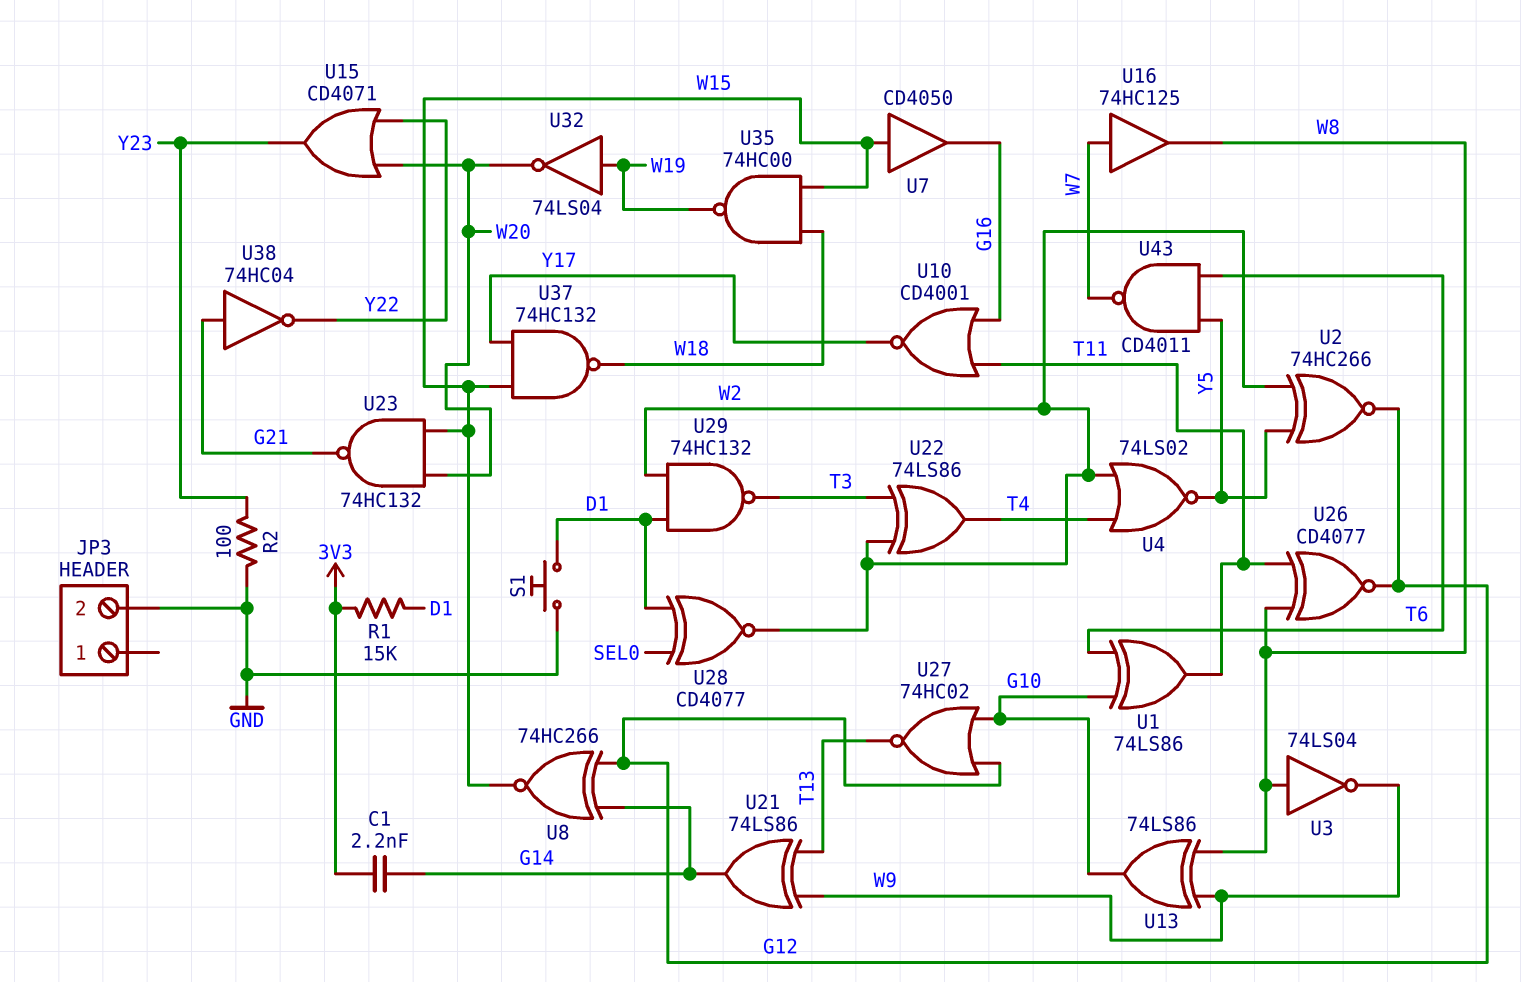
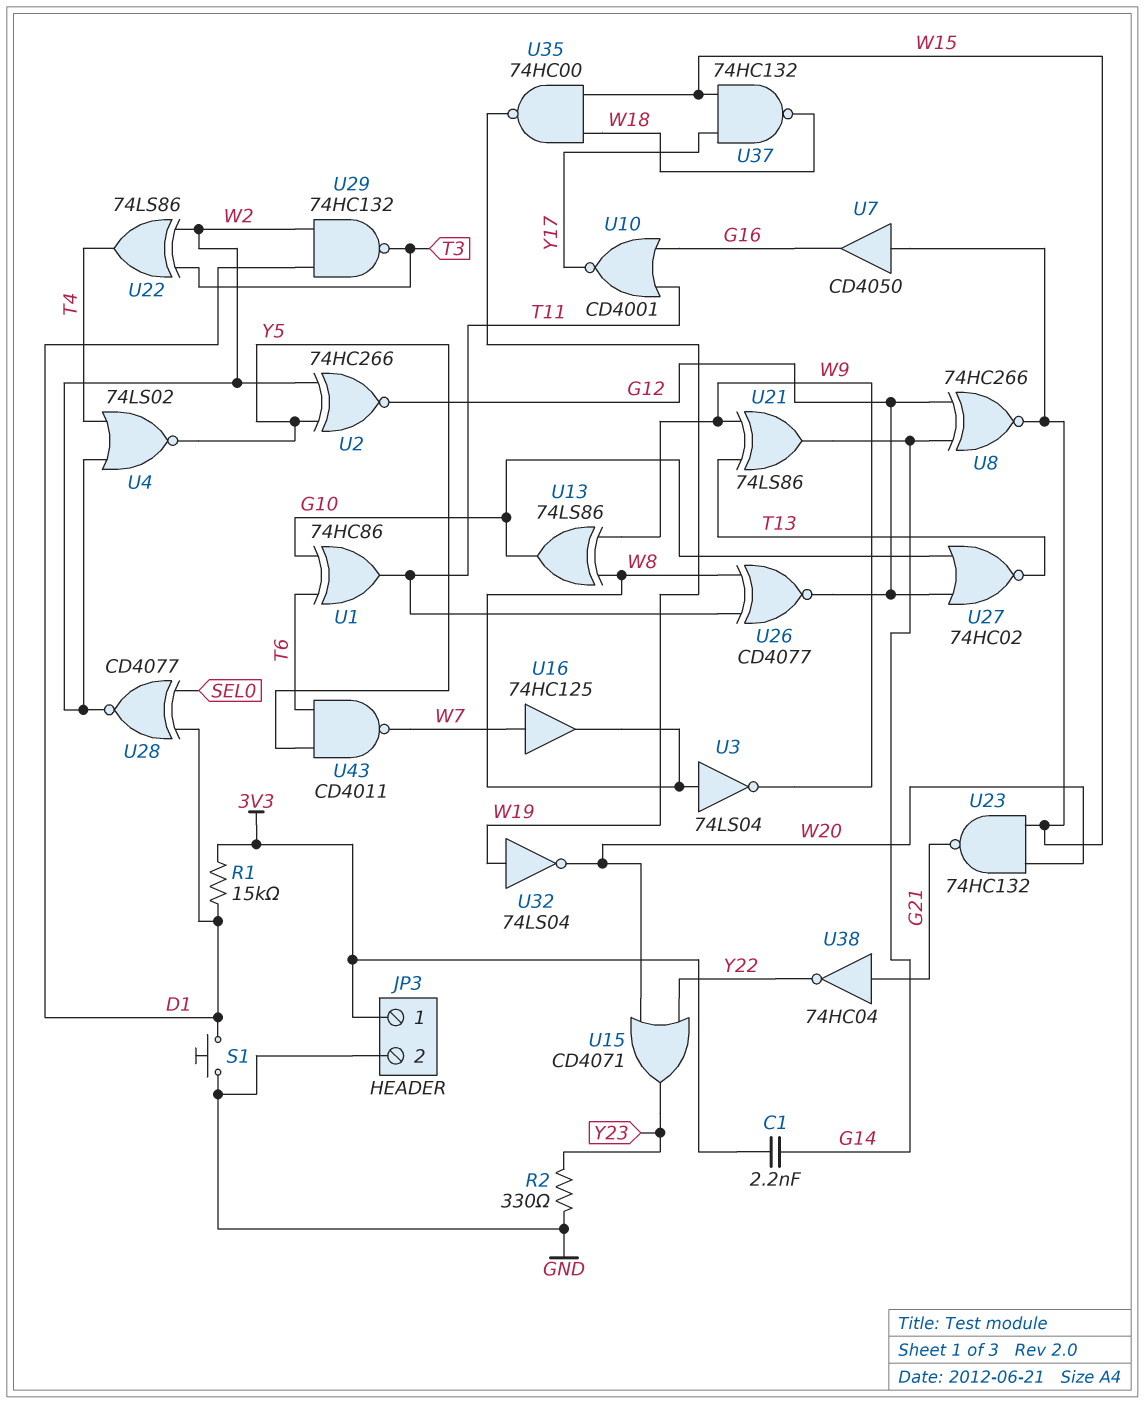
JP3 pin 1: none -> 3V3
R2: 100 (GND, Y23) -> 330 (GND, Y23)
U1: XOR 74LS86 (in G10, in T6, out T11) -> XOR 74HC86 (in G10, in T6, out T11)

